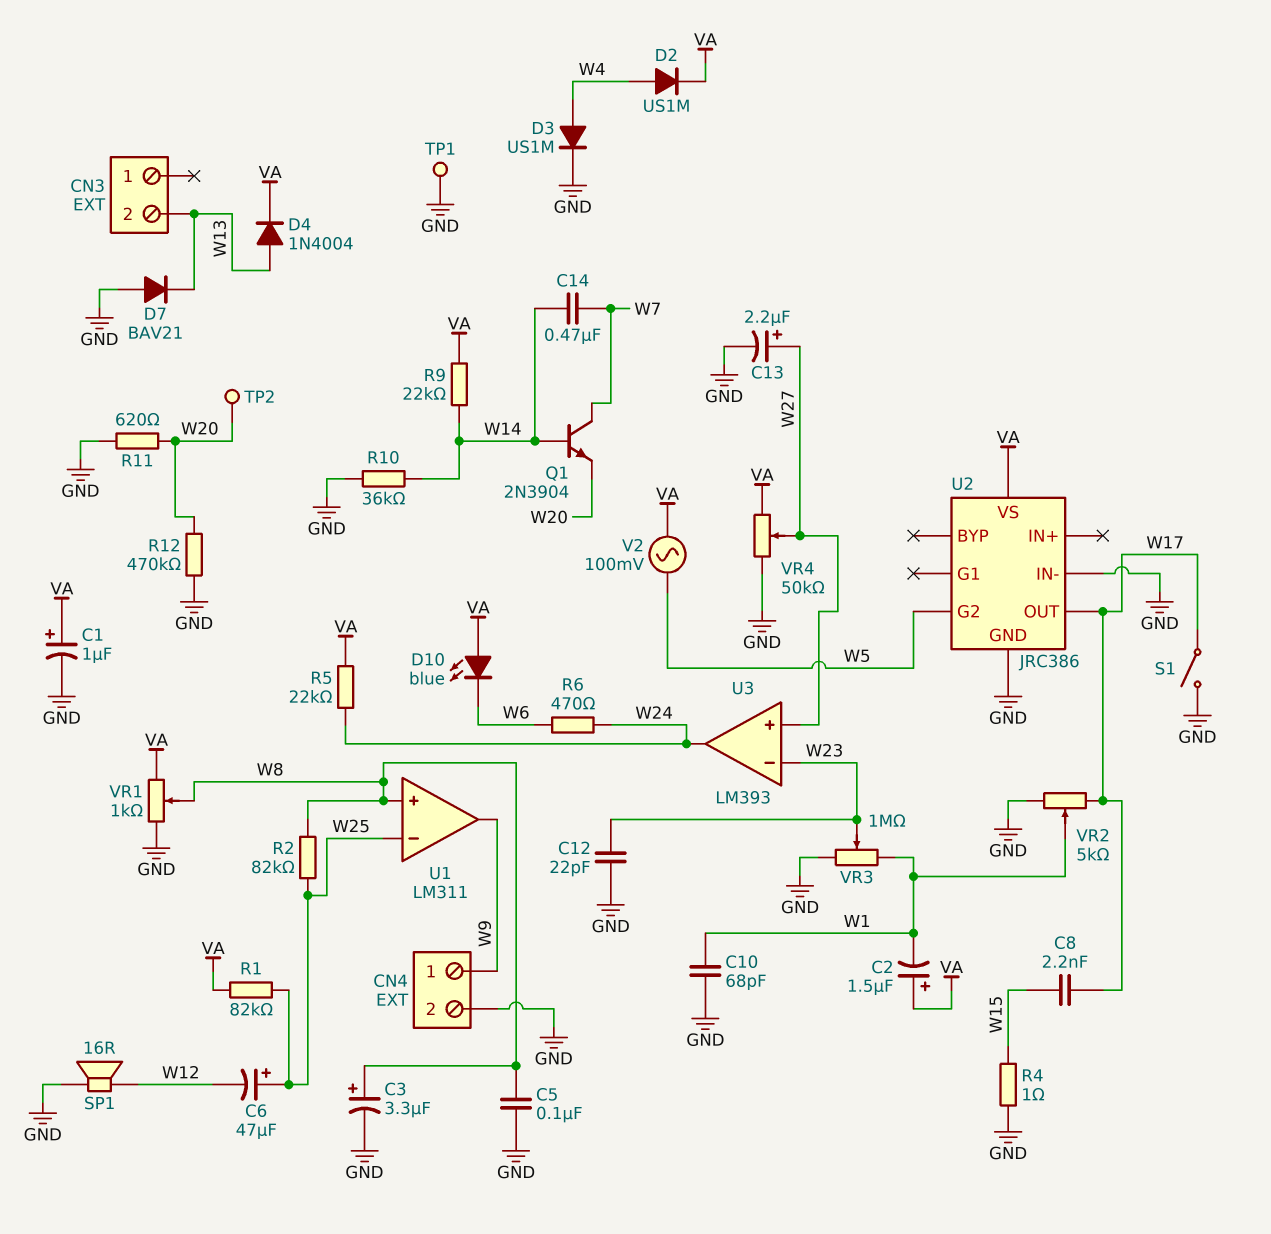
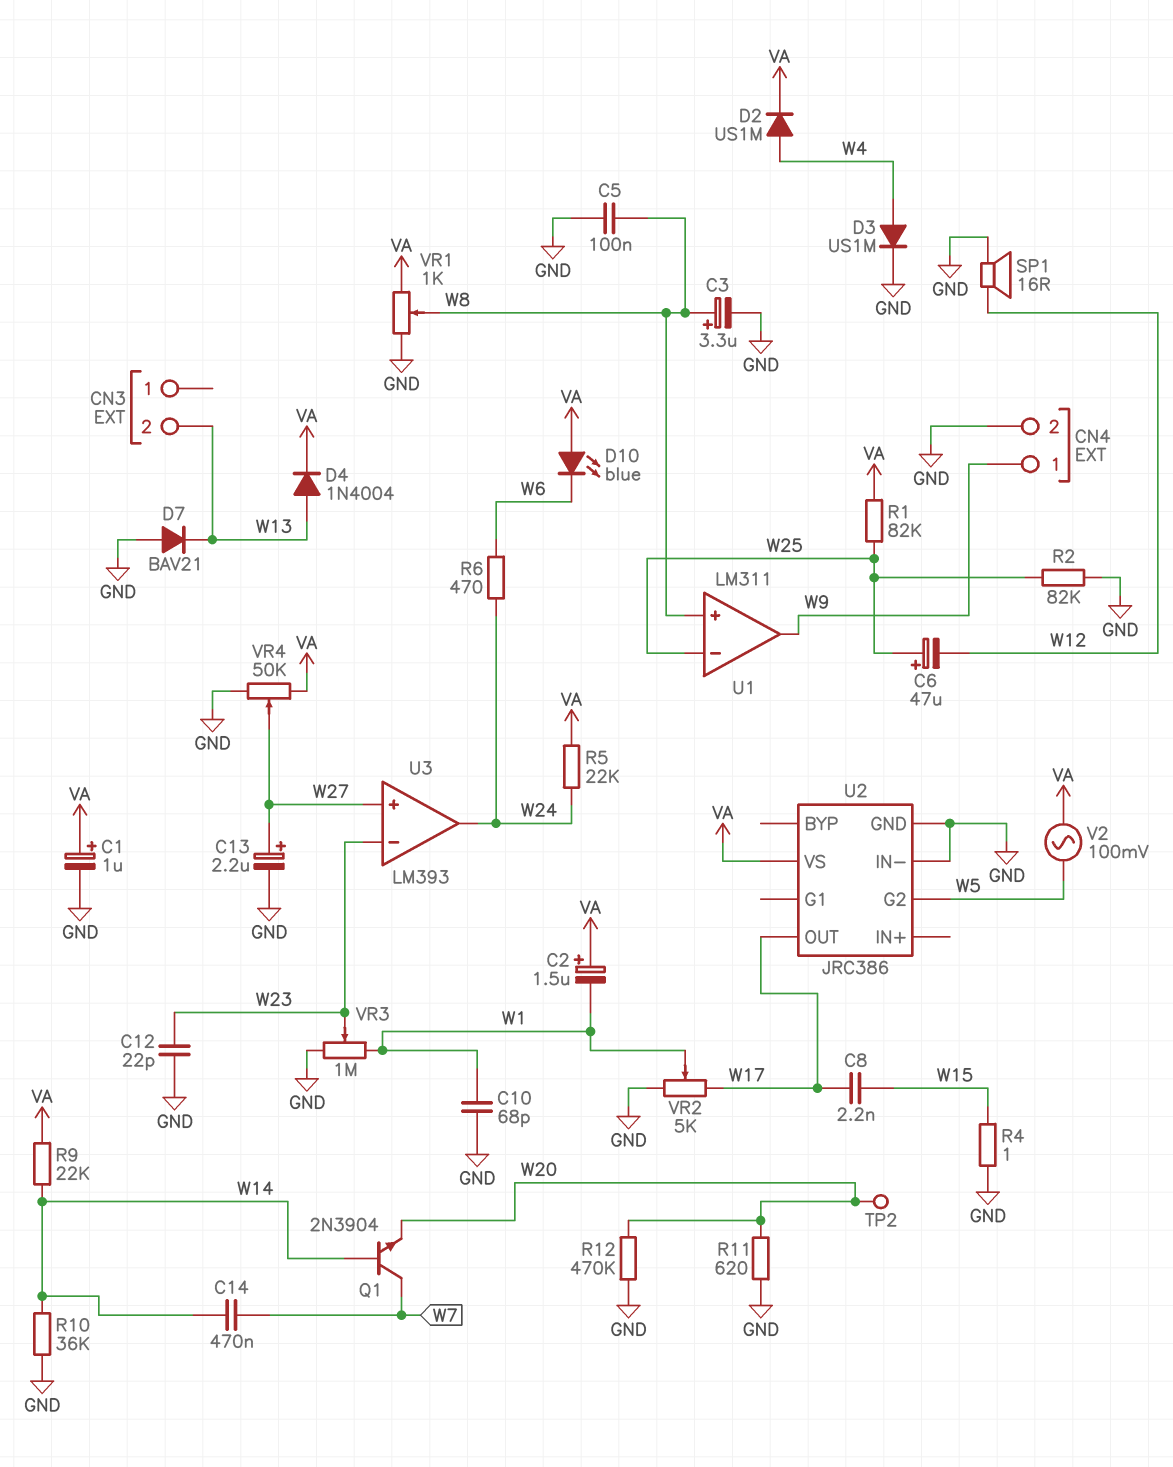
R2: 82k (W8, W25) -> 82k (GND, W25)
S1: switch (GND, W17) -> none
TP1: test point (GND) -> none

